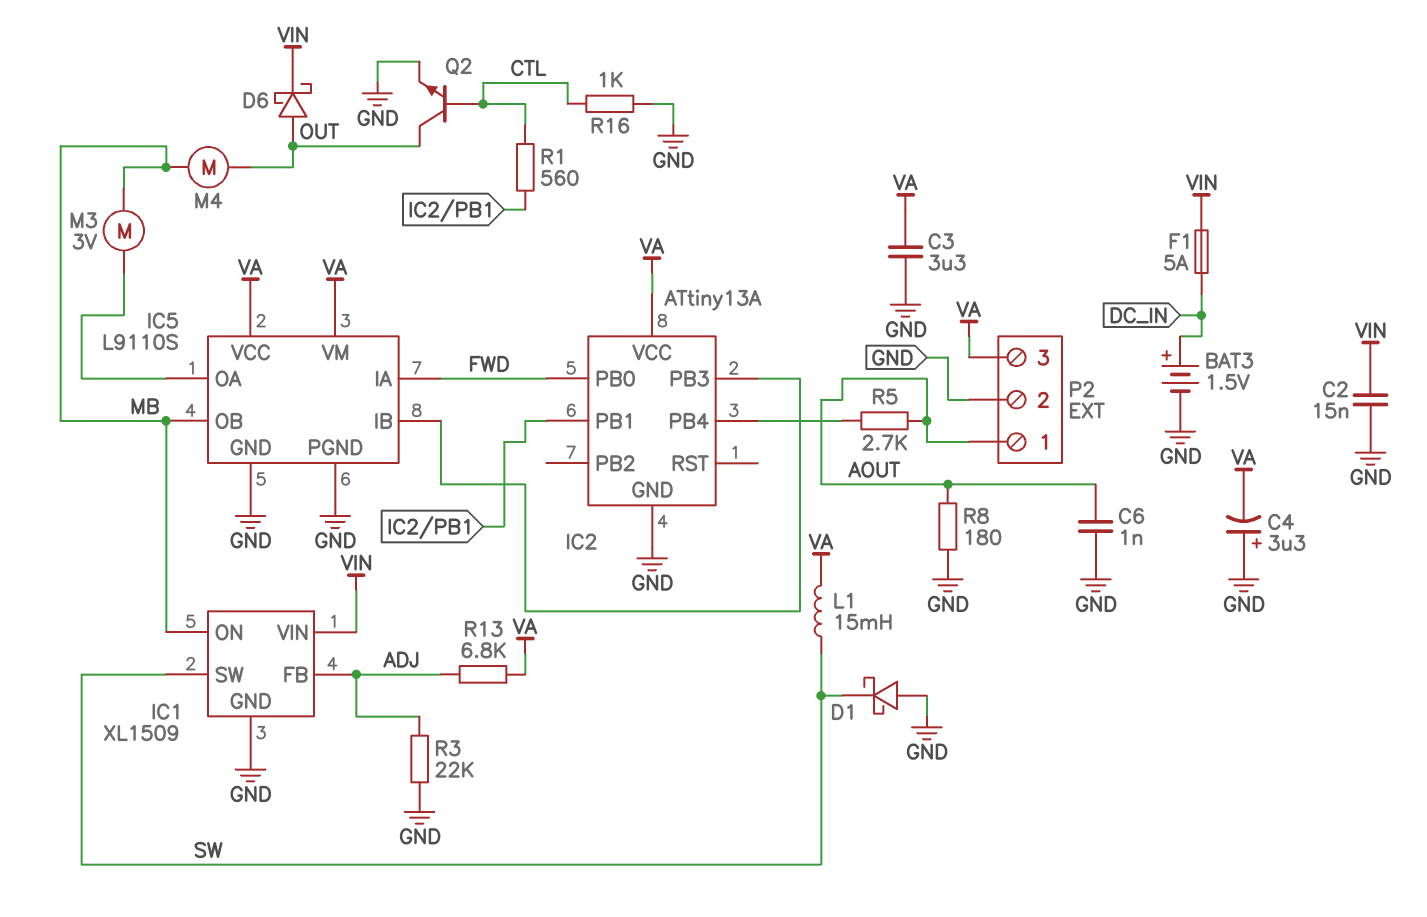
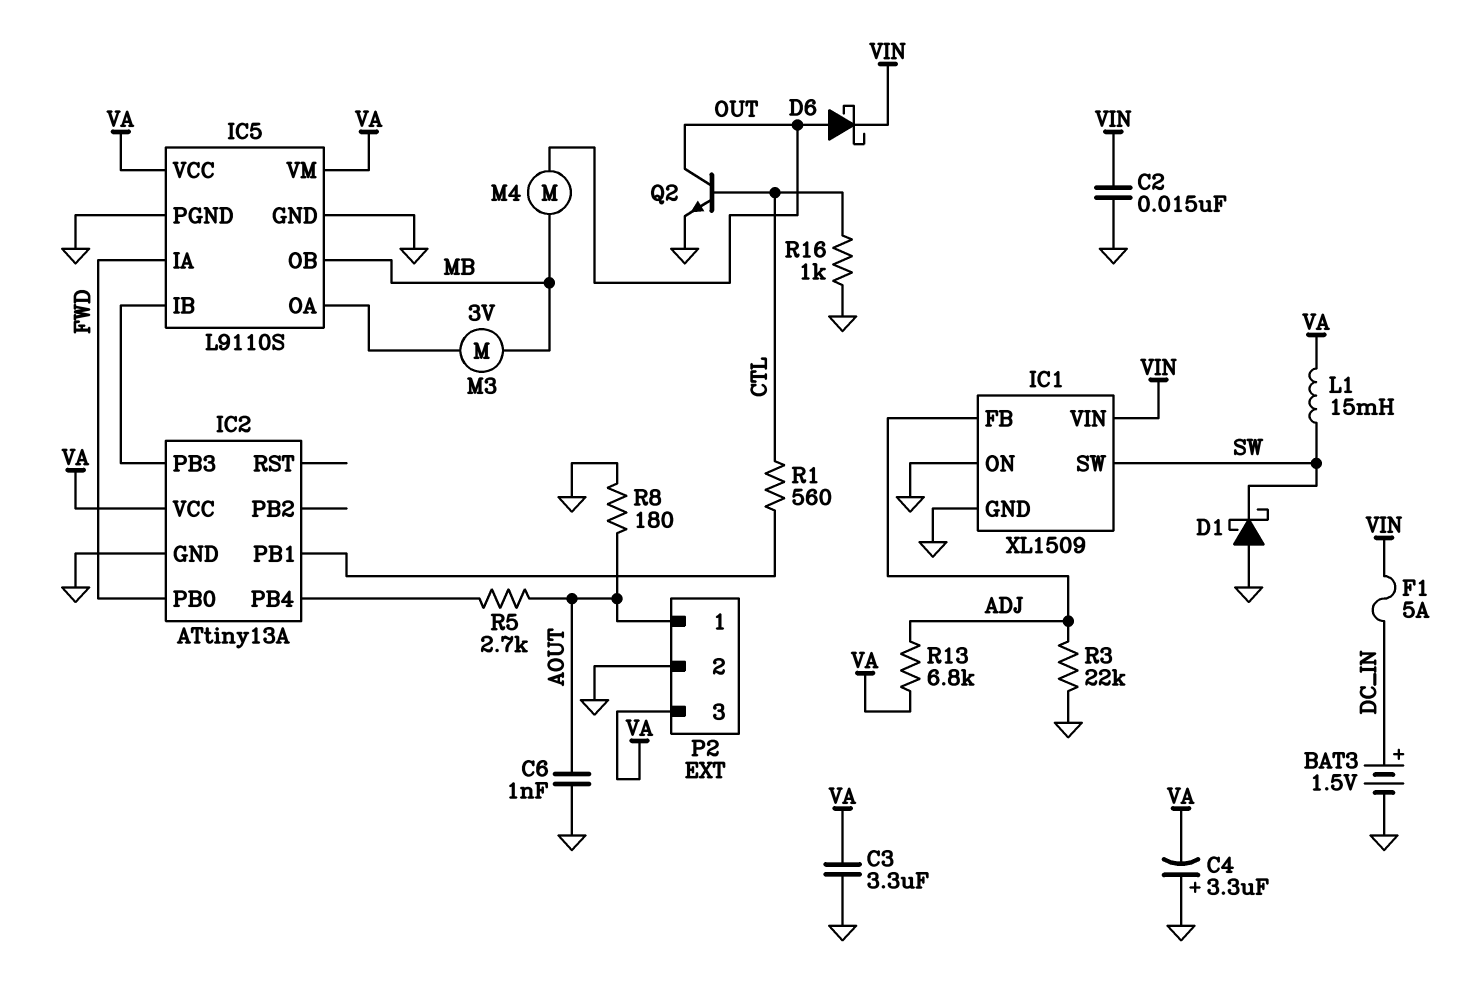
IC1 pin ON: MB -> GND

